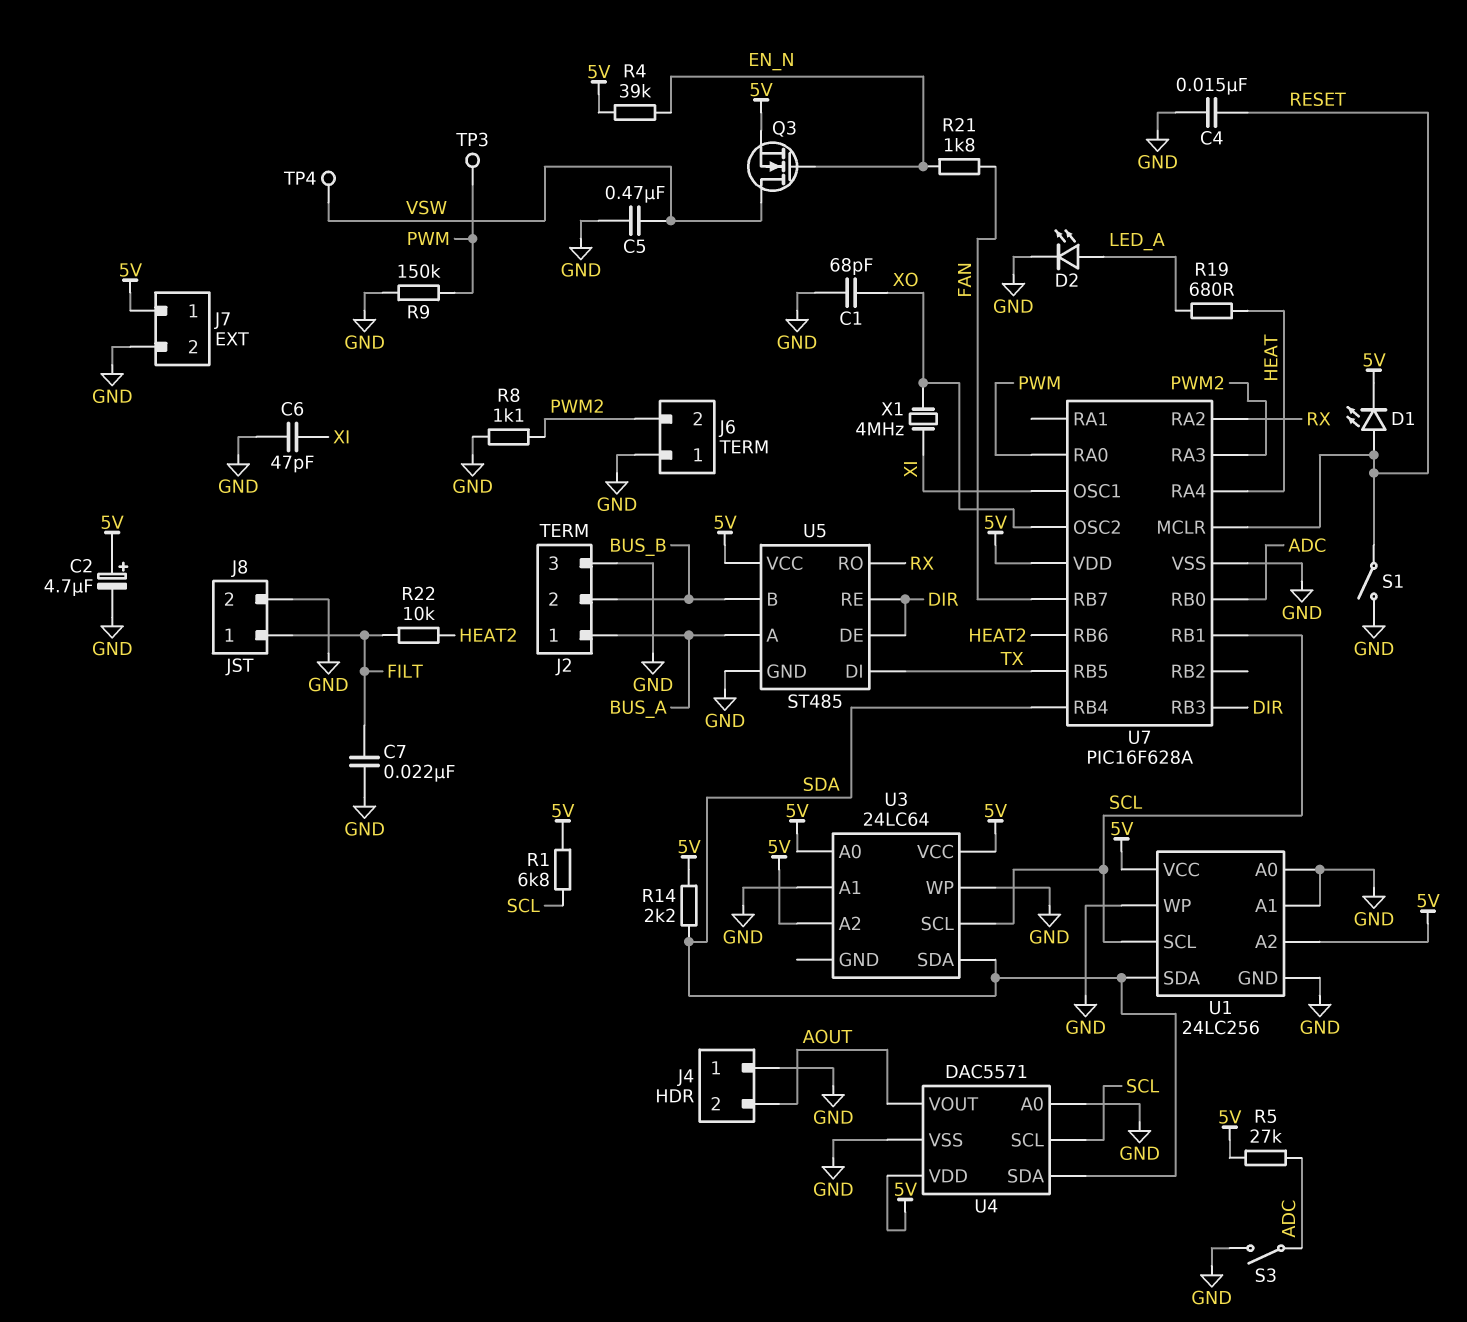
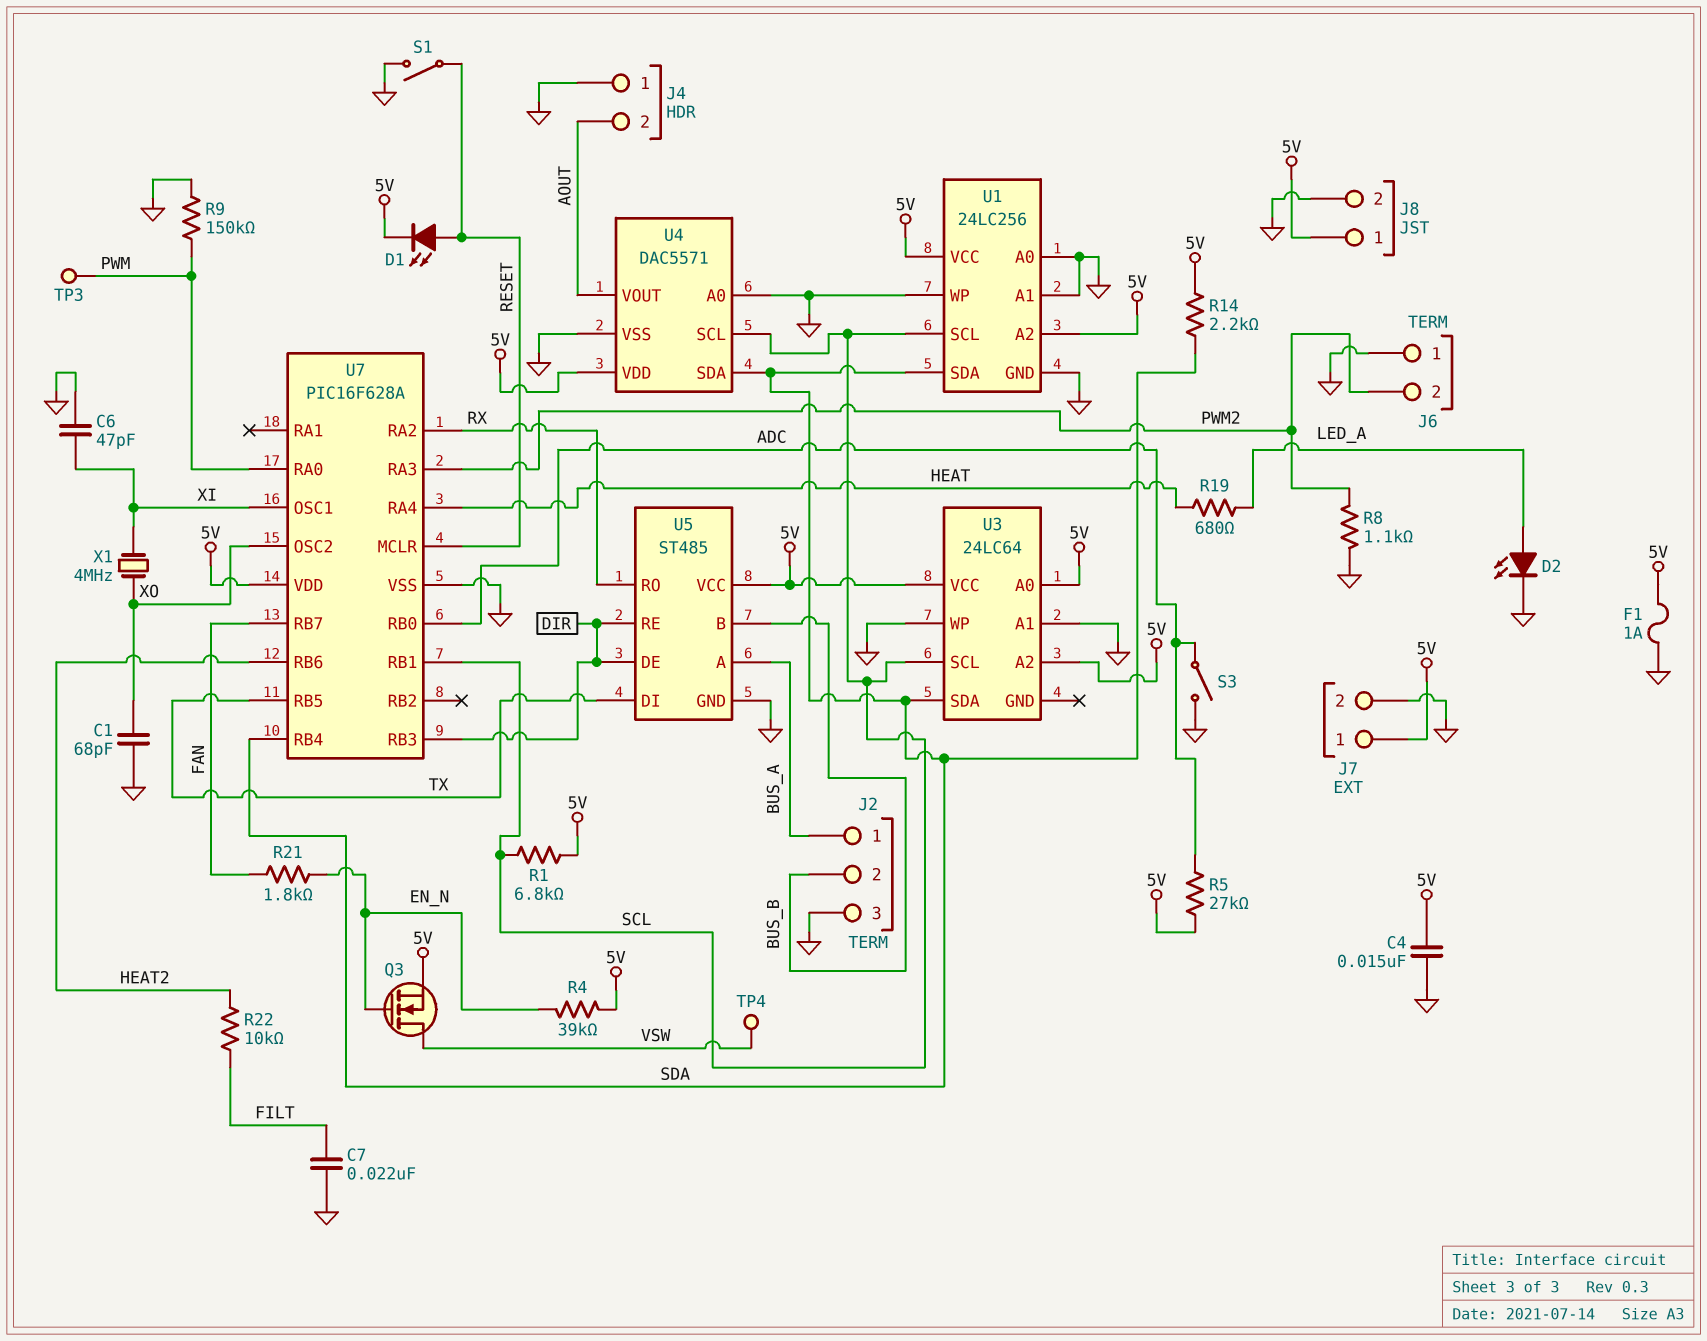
C2: 4.7uF (plus 5V, minus GND) -> none
C4: 15nF (GND, RESET) -> 15nF (5V, GND)
C5: 470nF (GND, VSW) -> none
F1: none -> 1A (5V, GND)
J8 pin 1: FILT -> 5V

